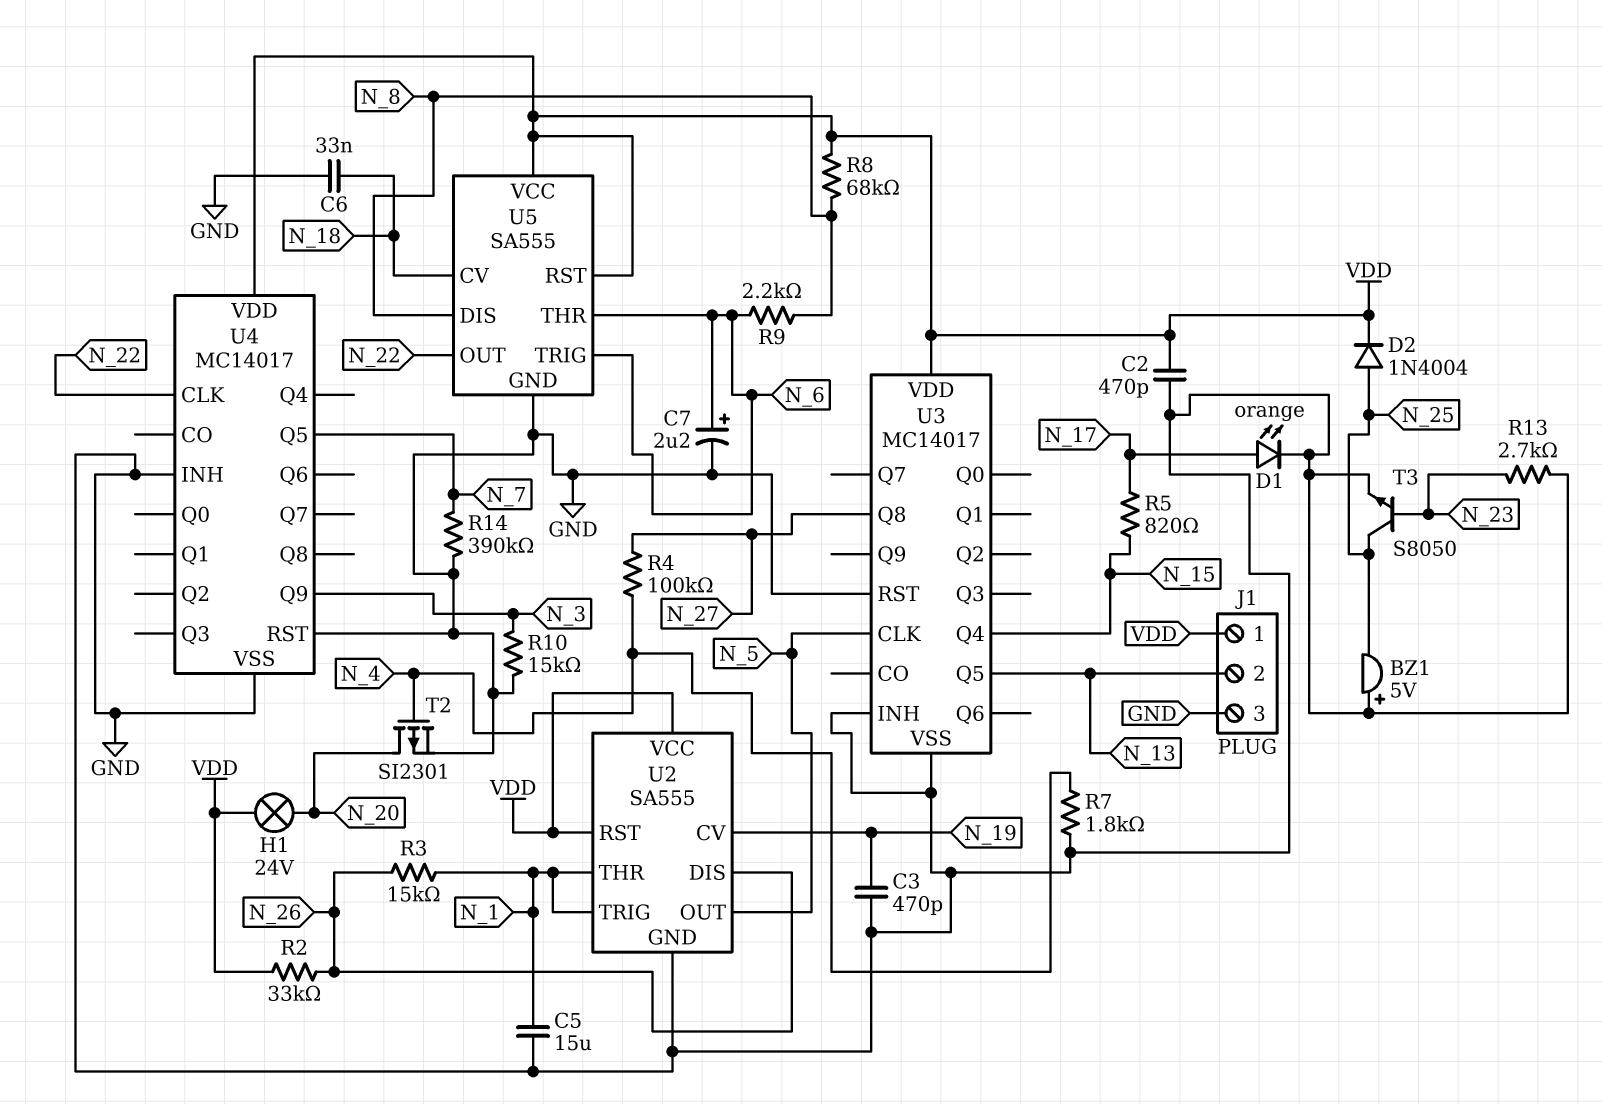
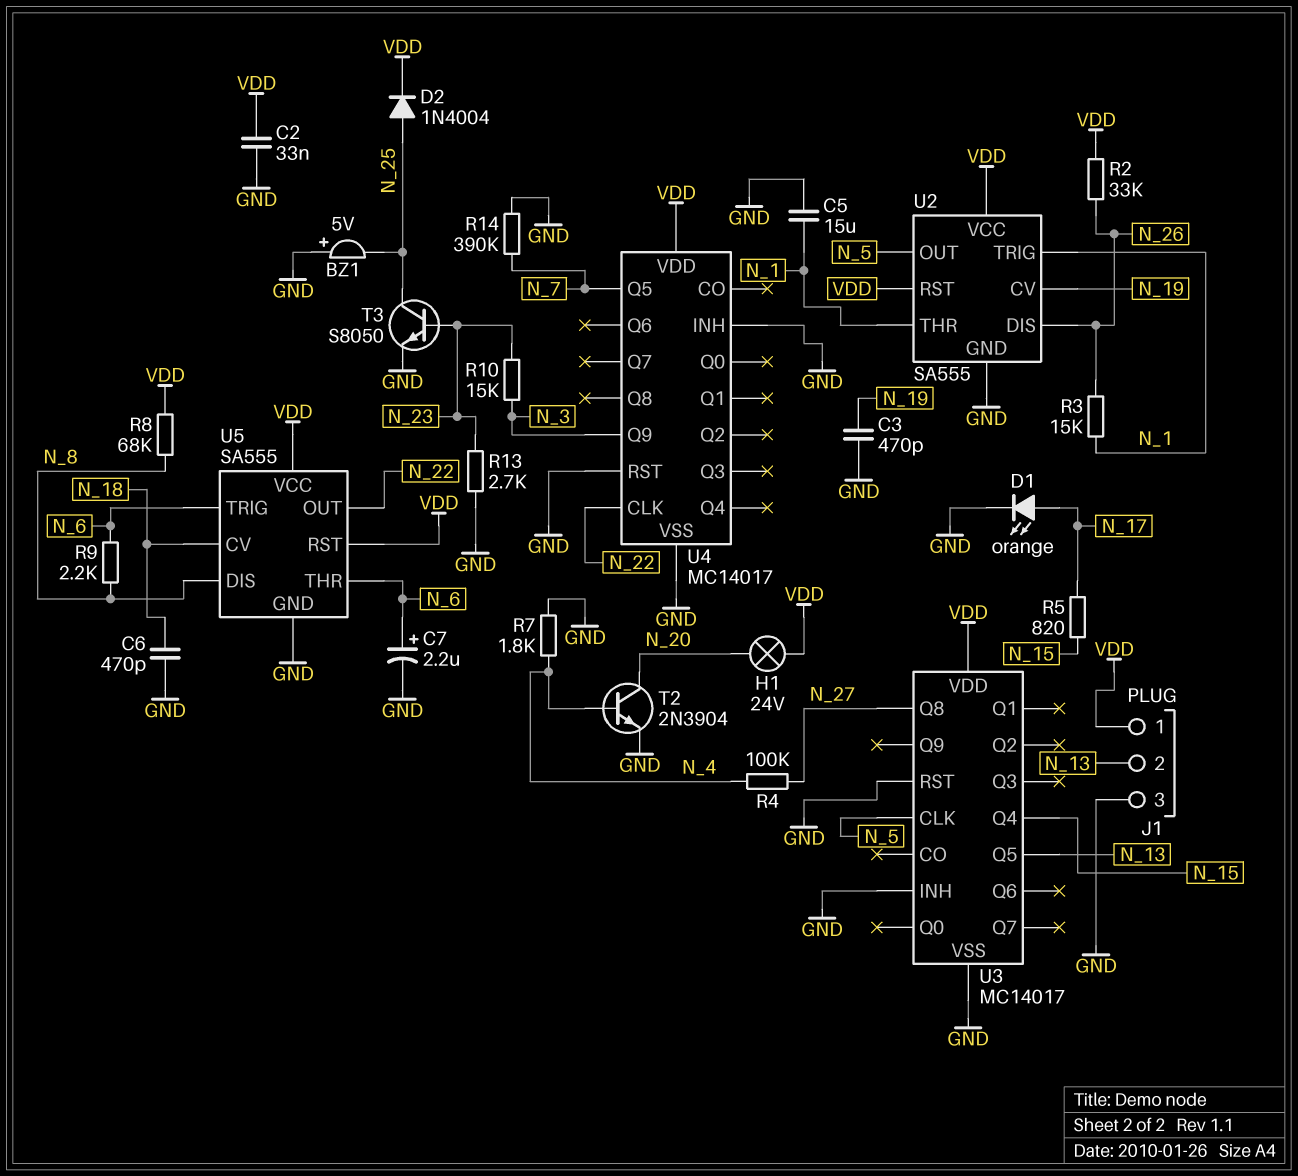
C2: 470pF (GND, VDD) -> 33nF (GND, VDD)
C6: 33nF (GND, N_18) -> 470pF (GND, N_18)
R10: 15k (GND, N_3) -> 15k (N_3, N_23)
T2: PMOS SI2301 (G N_4, D N_20, S GND) -> NPN 2N3904 (B N_4, C N_20, E GND)

